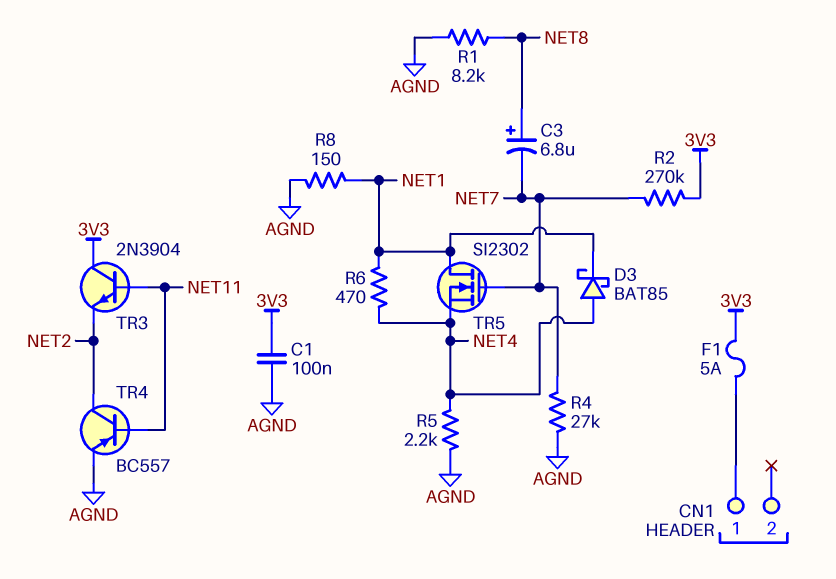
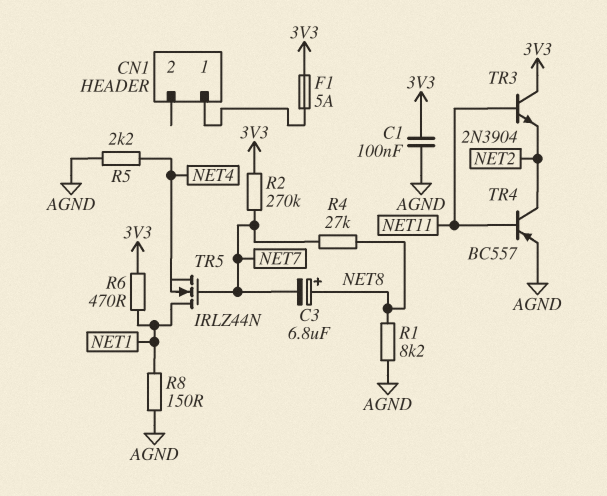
D3: schottky BAT85 (A NET4, K NET1) -> none
R4: 27k (AGND, NET7) -> 27k (NET7, NET8)
R6: 470 (NET1, NET4) -> 470 (3V3, NET1)
TR5: NMOS SI2302 (G NET7, D NET1, S NET4) -> NMOS IRLZ44N (G NET7, D NET1, S NET4)

